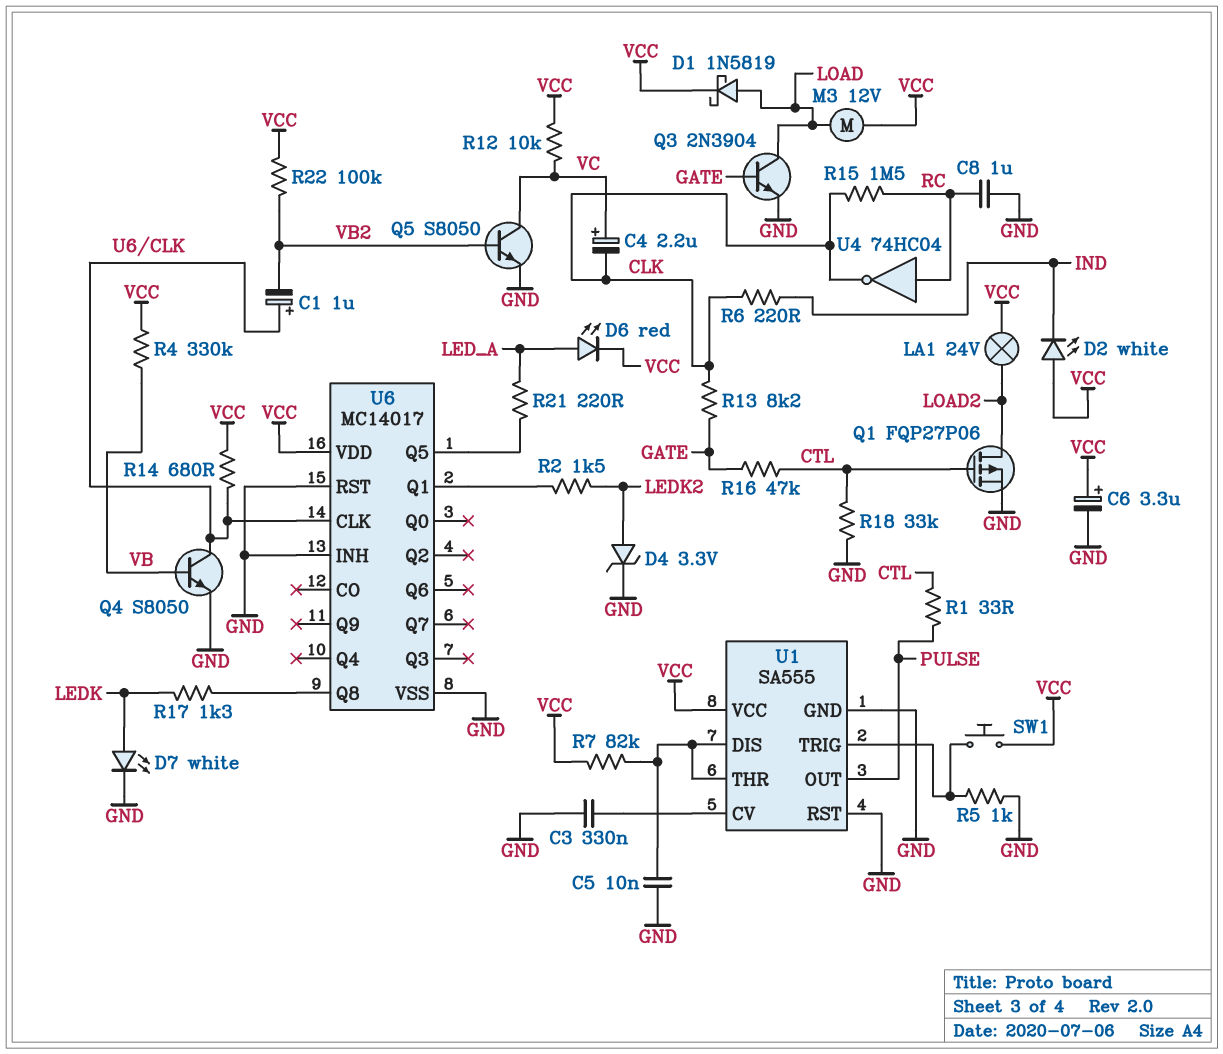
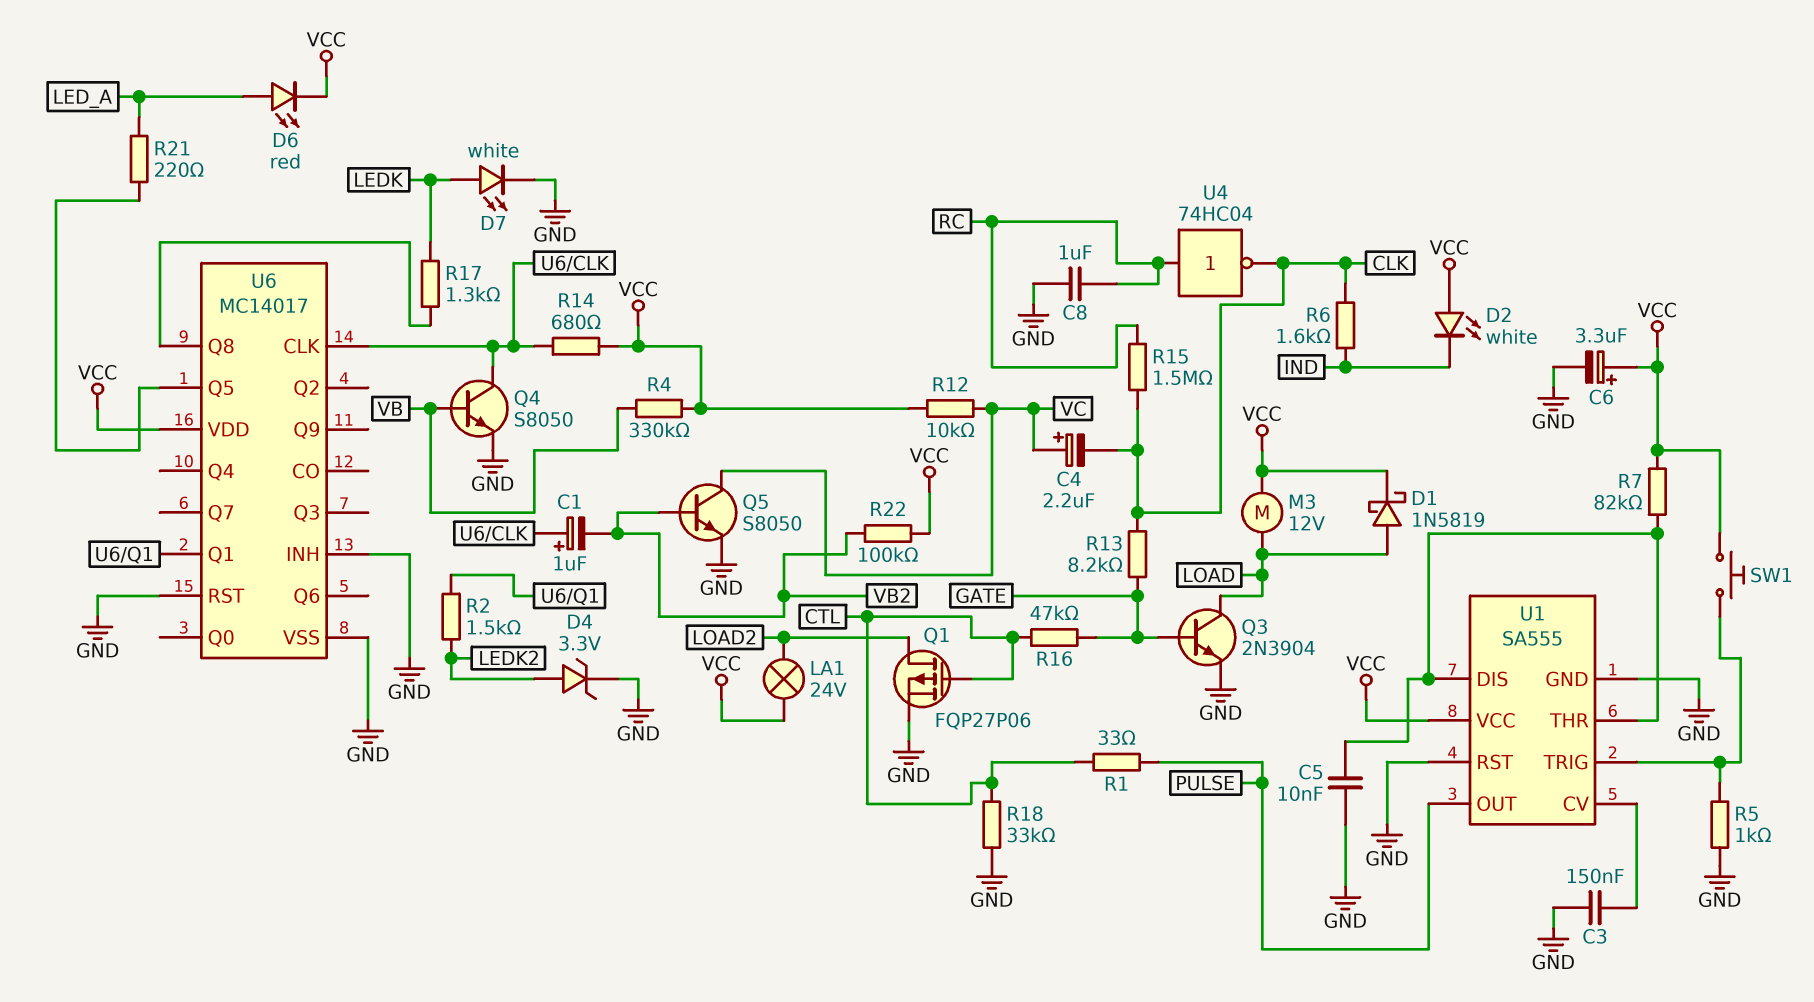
C3: 330nF (GND, U1/CV) -> 150nF (GND, U1/CV)
R6: 220 (CLK, IND) -> 1.6k (CLK, IND)

